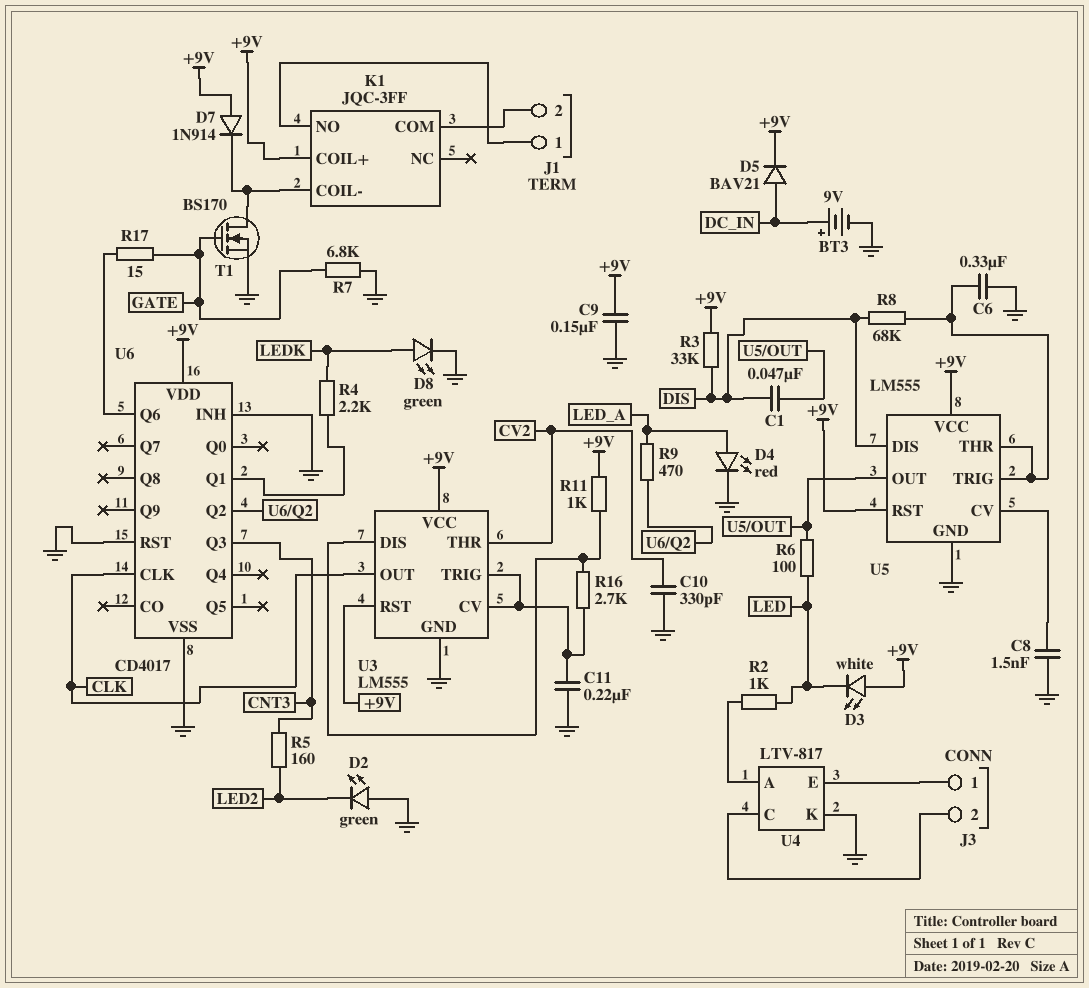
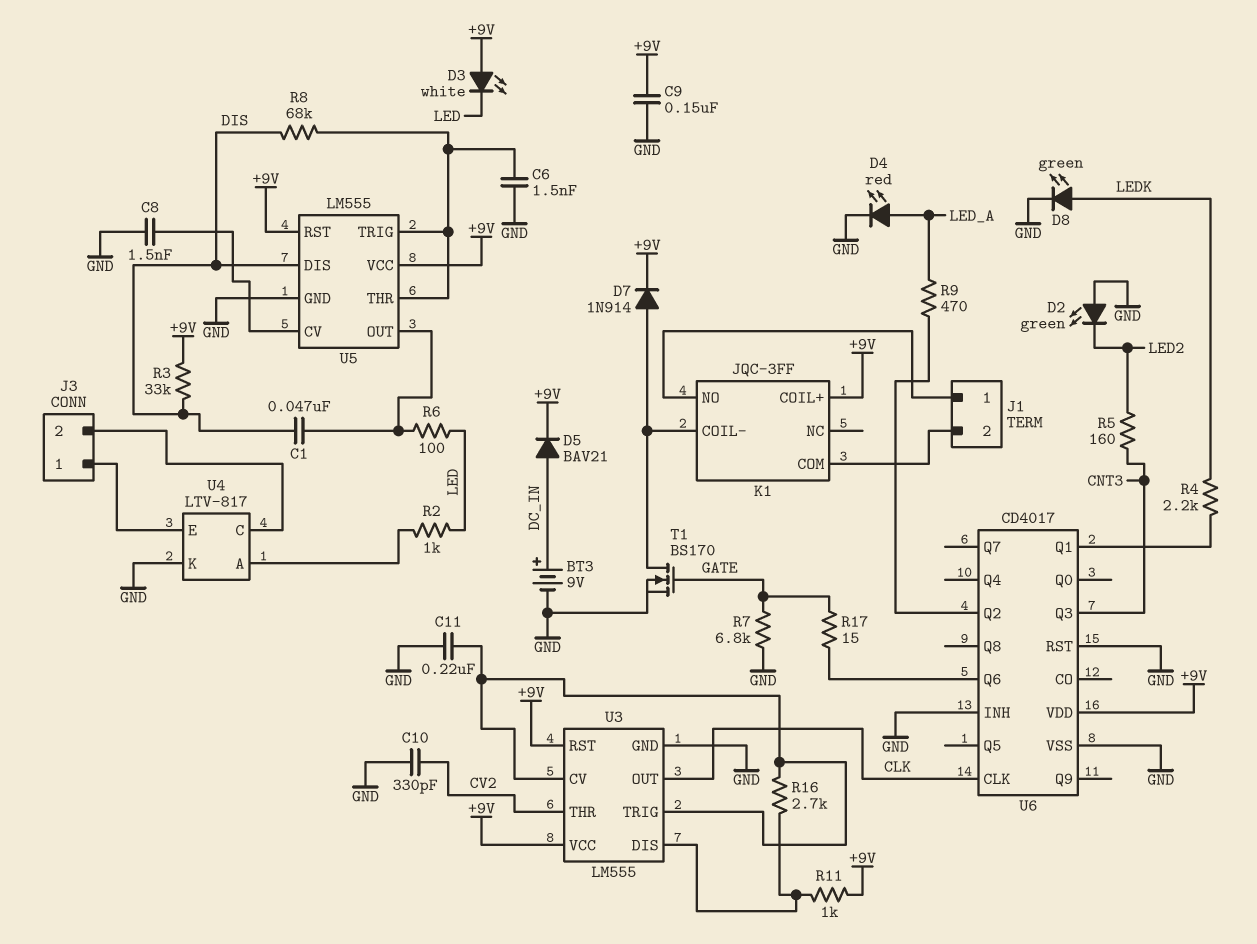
C6: 330nF (GND, U5/THR) -> 1.5nF (GND, U5/THR)
D7: diode 1N914 (A +9V, K K1/COIL-) -> diode 1N914 (A K1/COIL-, K +9V)

